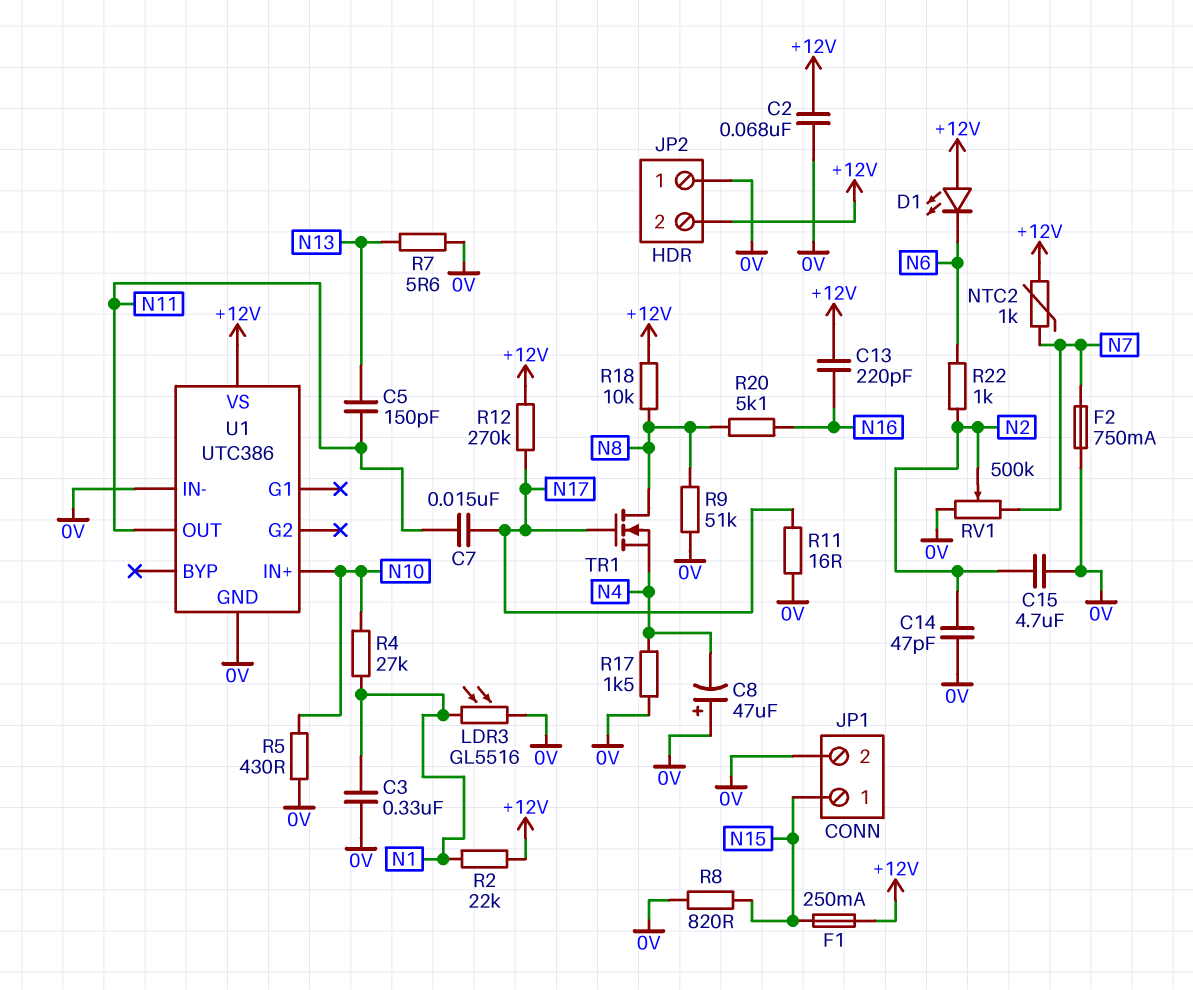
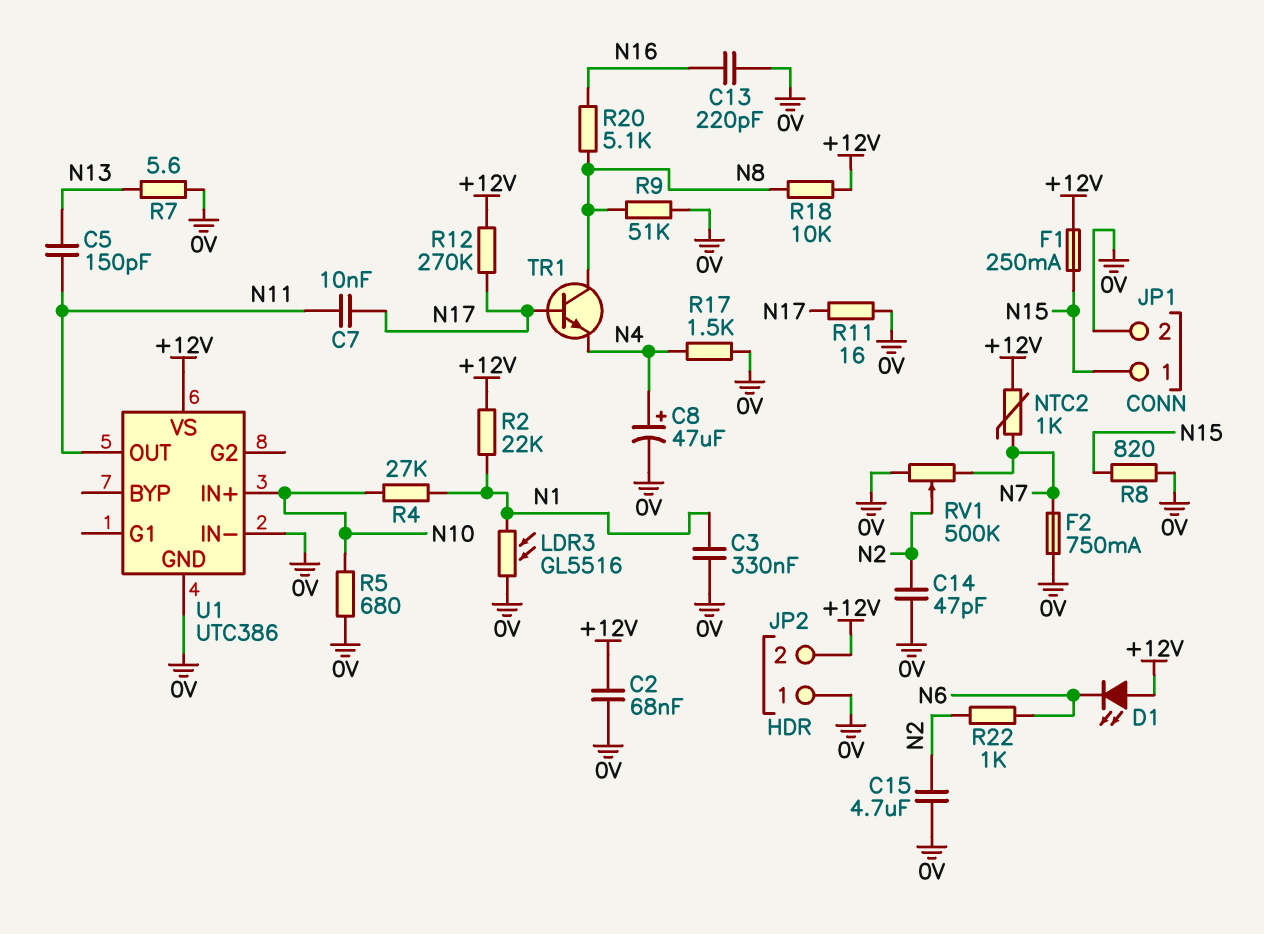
C7: 15nF (N11, N17) -> 10nF (N11, N17)
C8: 47uF (plus 0V, minus N4) -> 47uF (plus N4, minus 0V)
C13: 220pF (+12V, N16) -> 220pF (0V, N16)
R5: 430 (0V, N10) -> 680 (0V, N10)
TR1: NMOS (G N17, D N8, S N4) -> NPN (B N17, C N8, E N4)

